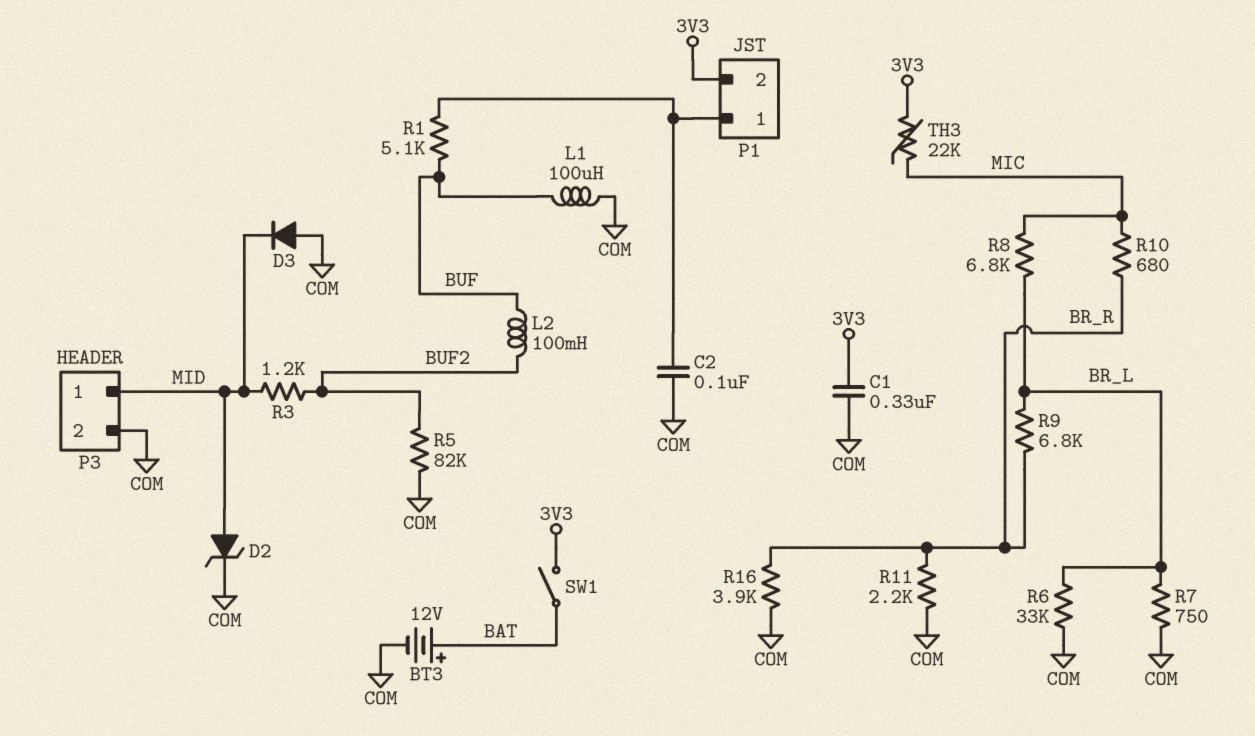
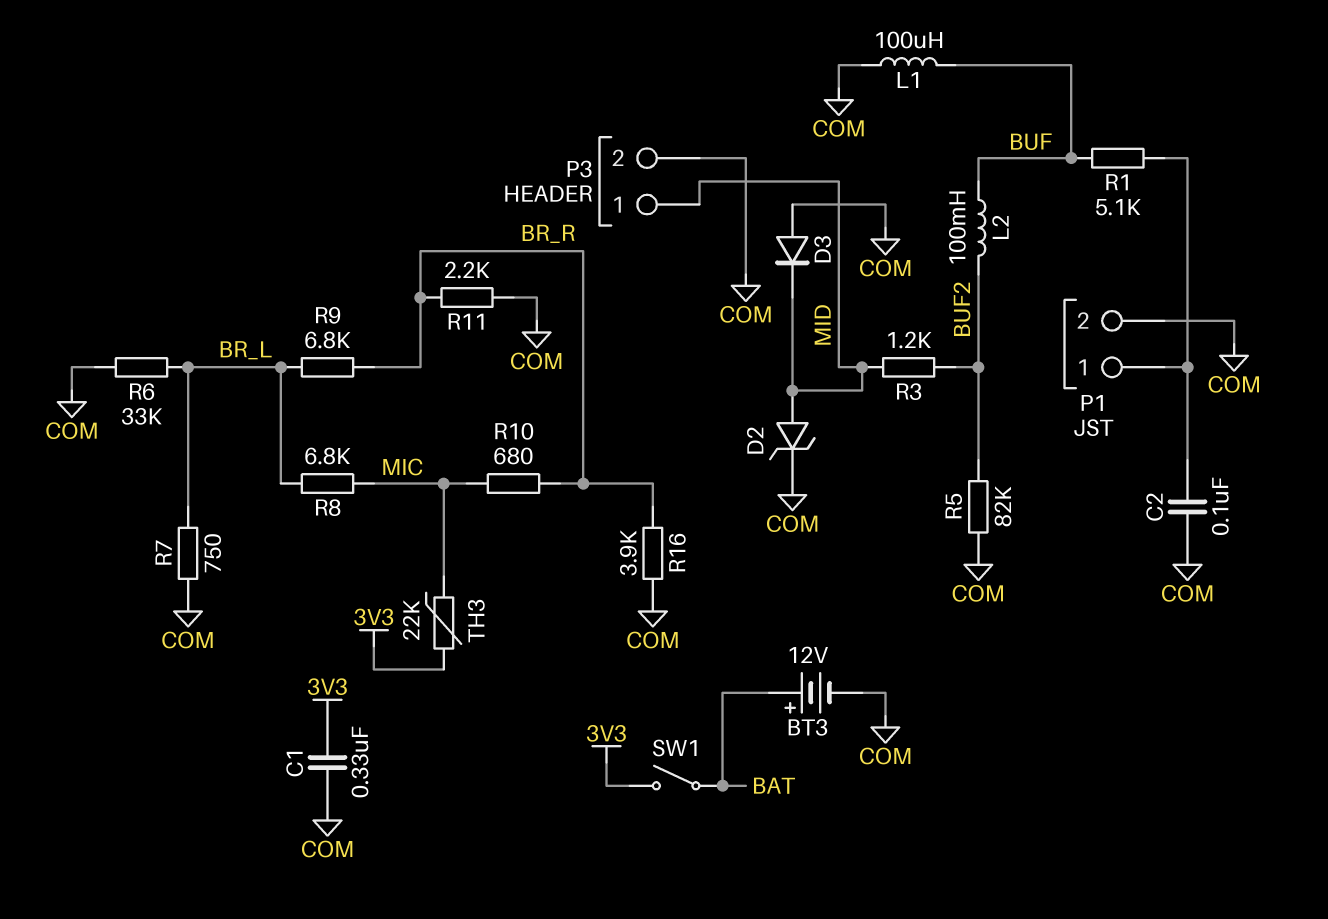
P1 pin 2: 3V3 -> COM

